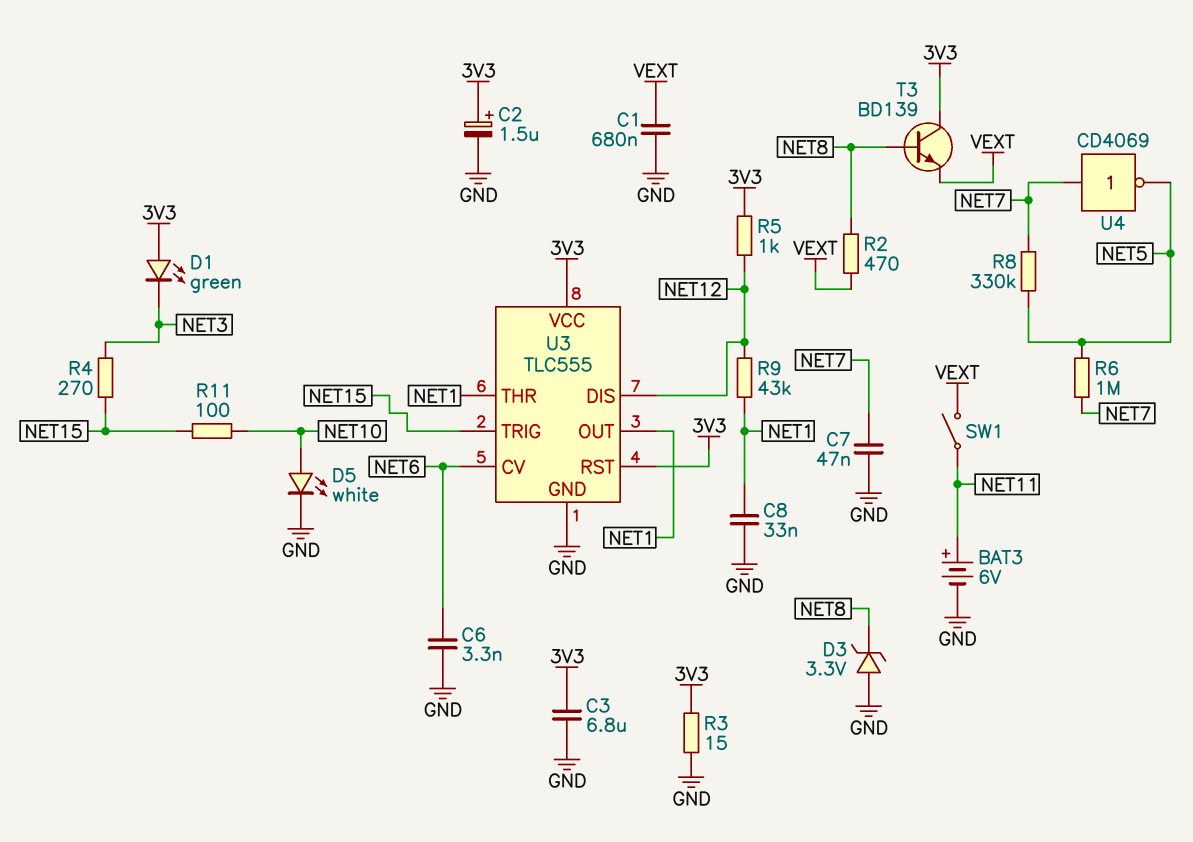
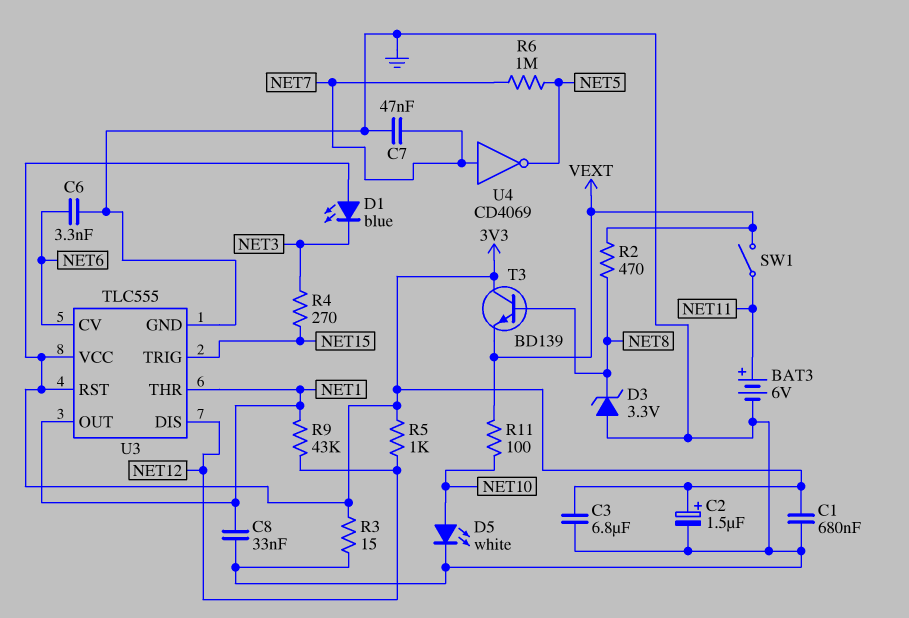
C1: 680nF (GND, VEXT) -> 680nF (3V3, GND)
D1: LED green (A 3V3, K NET3) -> LED blue (A 3V3, K NET3)
R8: 330k (NET5, NET7) -> none
R11: 100 (NET10, NET15) -> 100 (NET10, VEXT)

